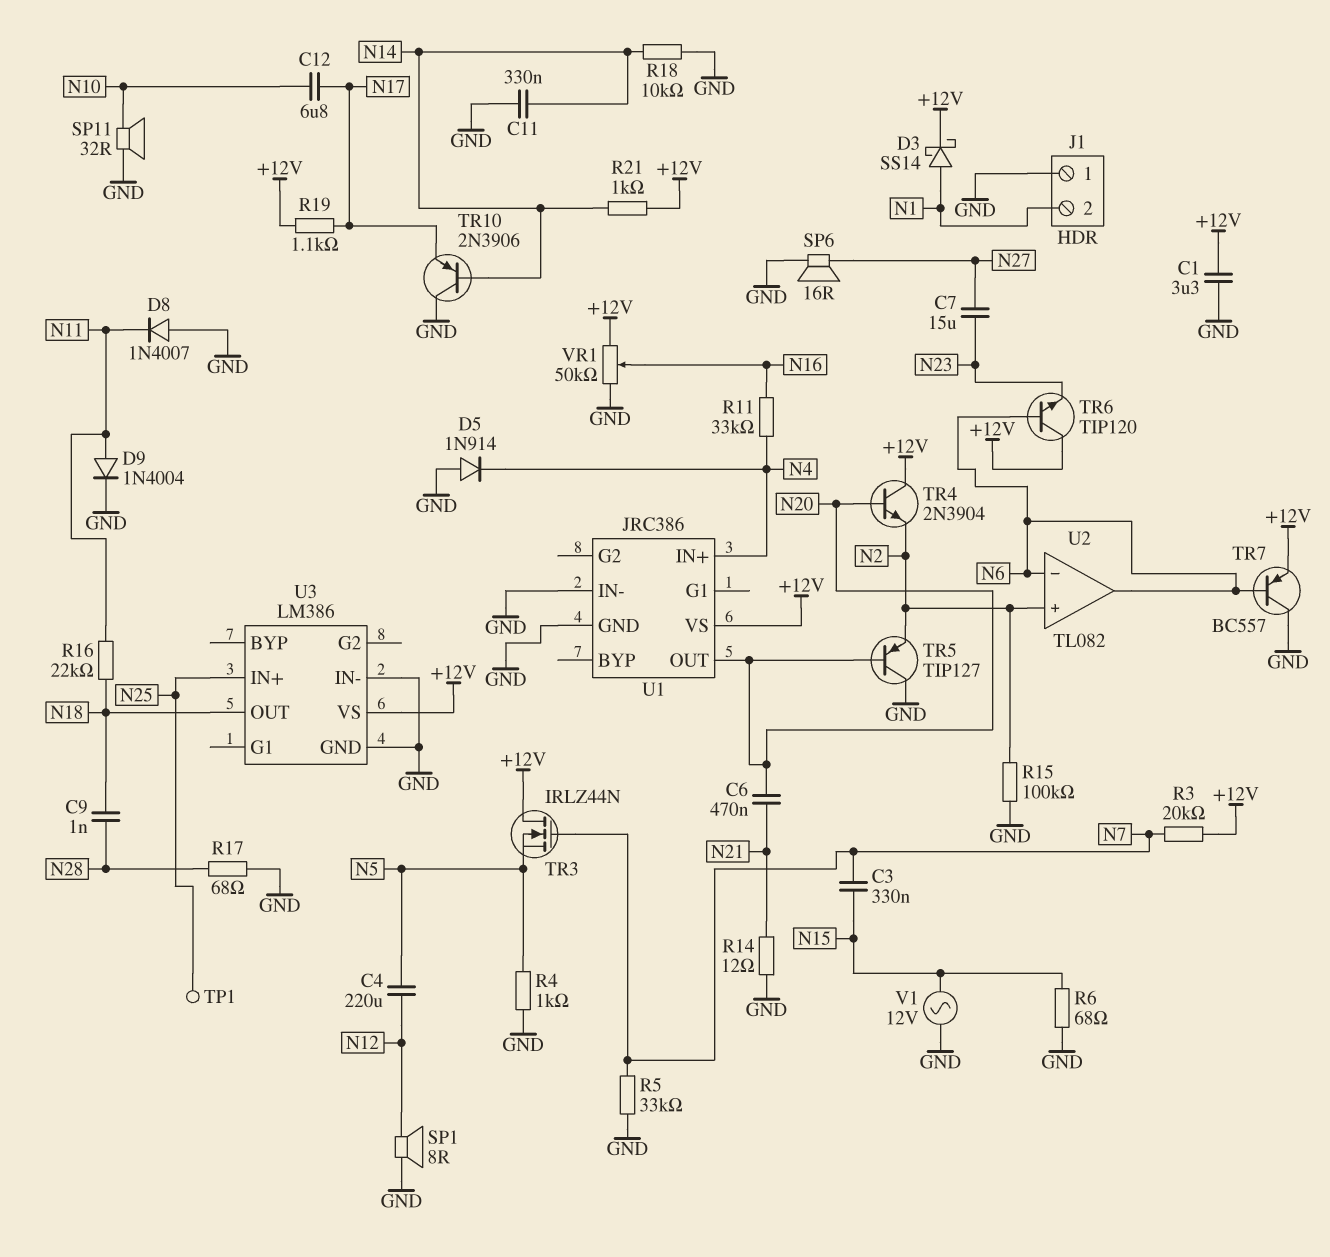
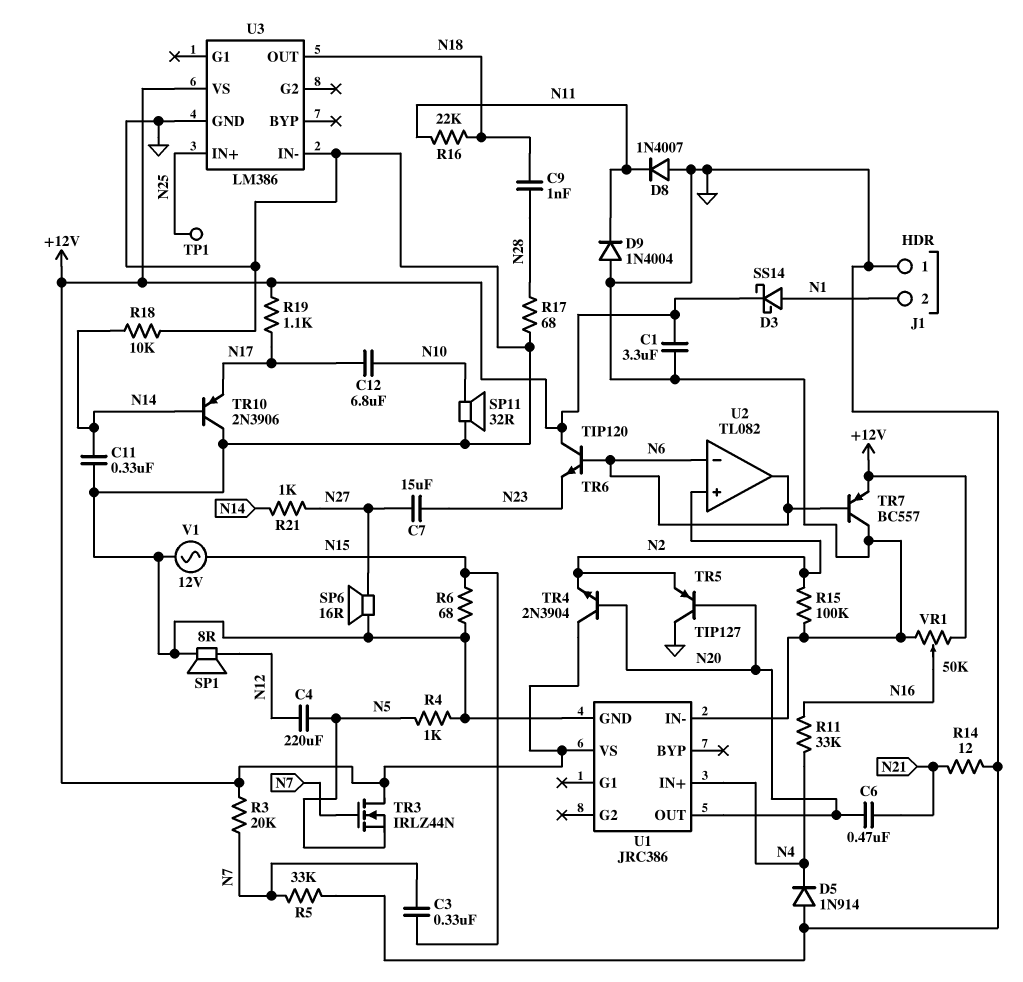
D9: diode 1N4004 (A N11, K GND) -> diode 1N4004 (A GND, K N11)
R21: 1k (+12V, N14) -> 1k (N14, N27)

